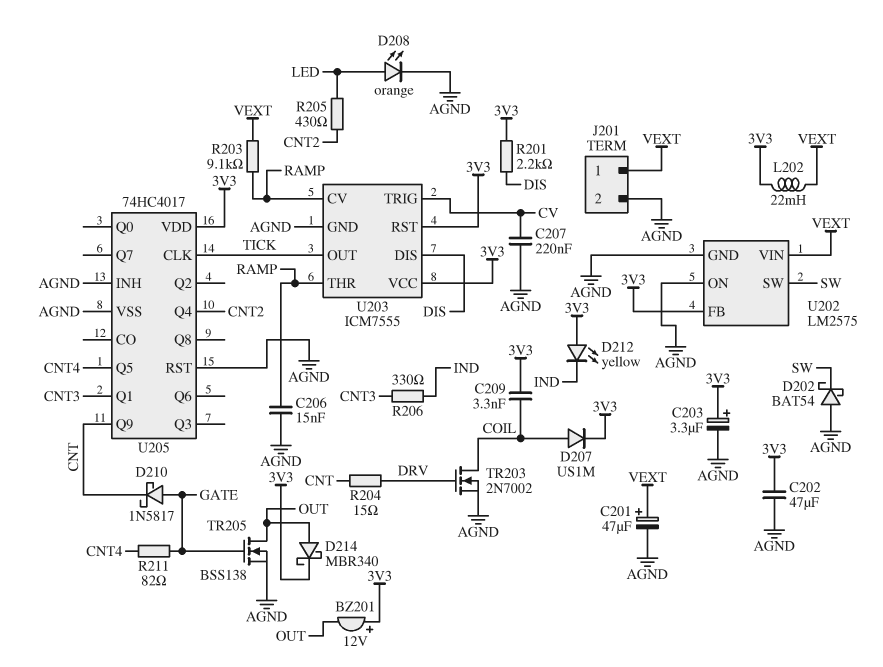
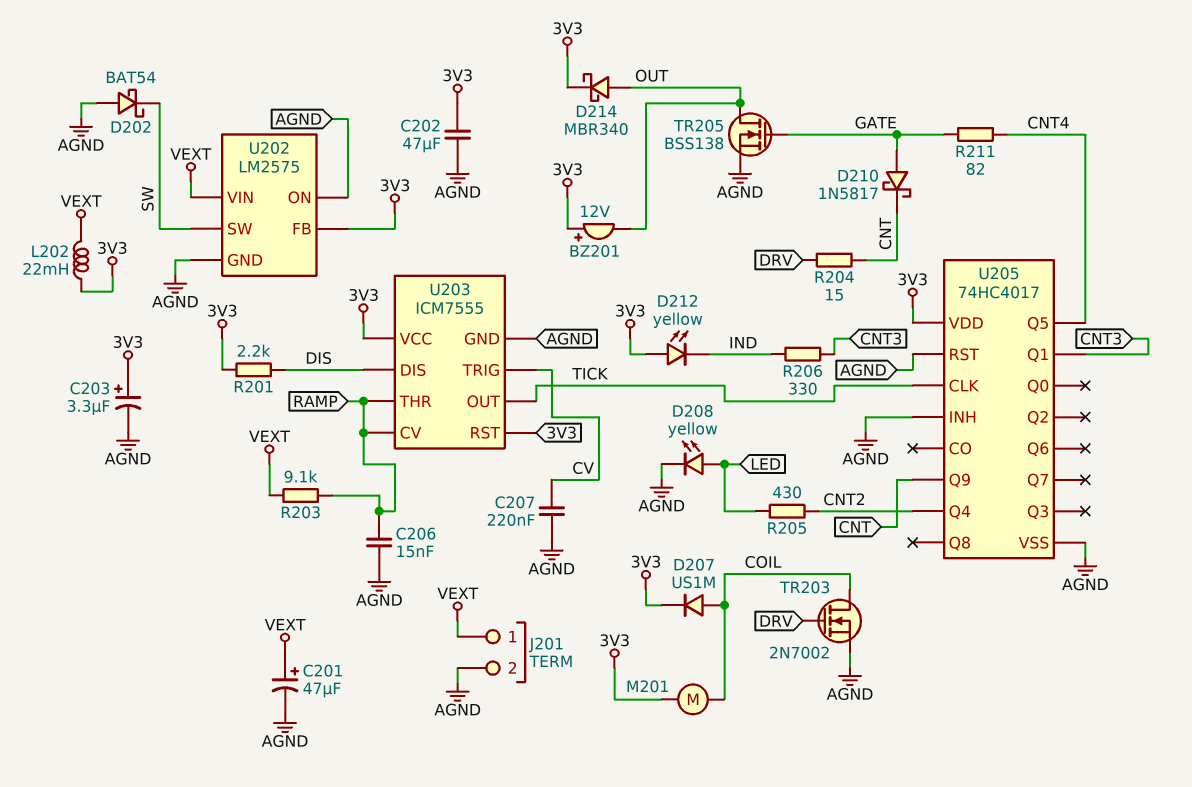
C209: 3.3nF (3V3, COIL) -> none
D208: LED orange (A LED, K AGND) -> LED yellow (A LED, K AGND)
M201: none -> motor (3V3, COIL)

